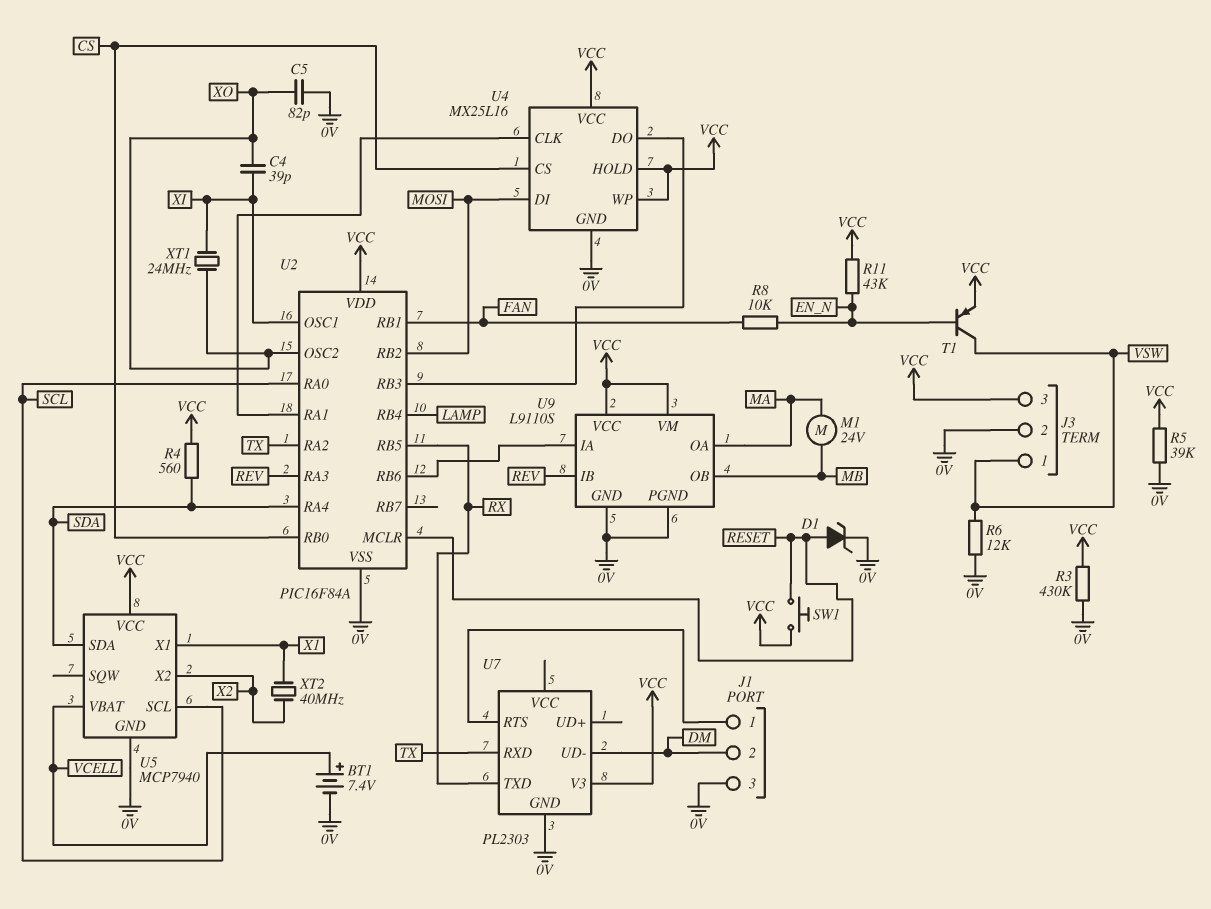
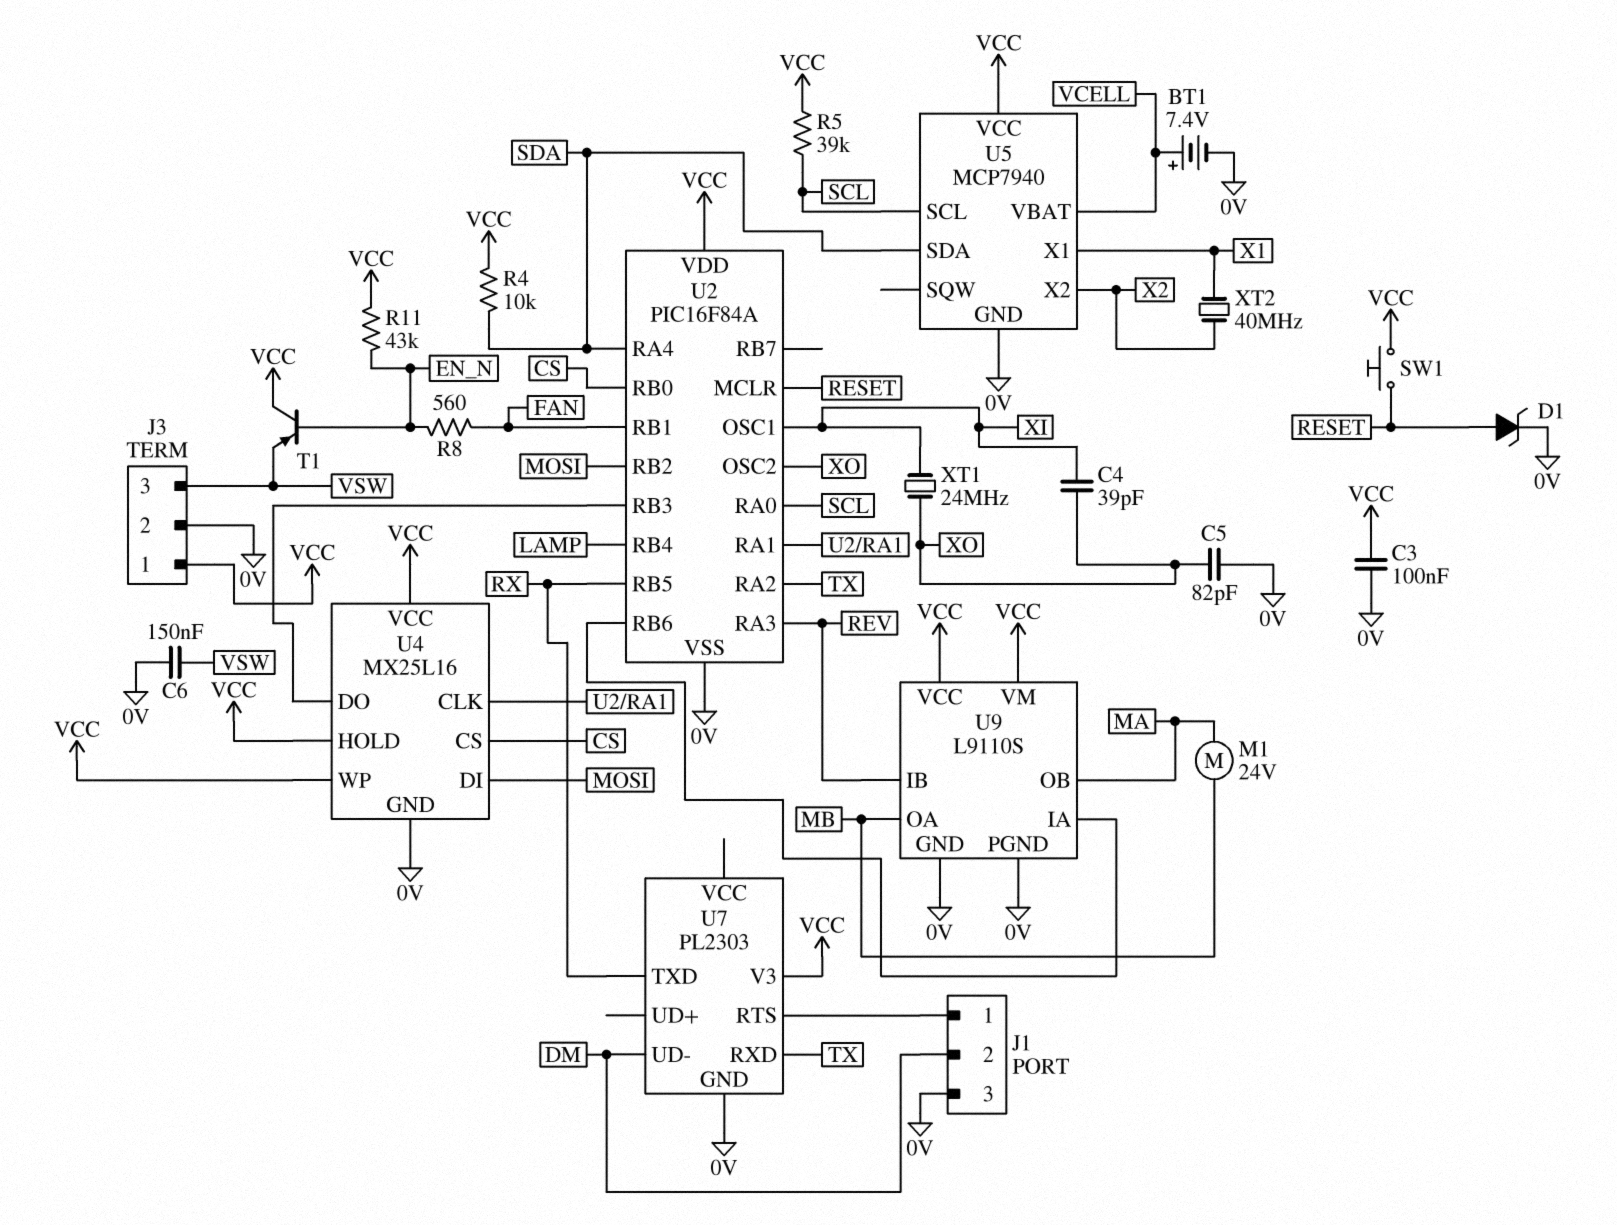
C3: none -> 100nF (0V, VCC)
C6: none -> 150nF (0V, VSW)
J3 pin 1: VSW -> VCC
J3 pin 3: VCC -> VSW
R3: 430k (0V, VCC) -> none
R4: 560 (SDA, VCC) -> 10k (SDA, VCC)
R5: 39k (0V, VCC) -> 39k (SCL, VCC)
R6: 12k (0V, VSW) -> none
R8: 10k (EN_N, FAN) -> 560 (EN_N, FAN)
T1: PNP (B EN_N, C VSW, E VCC) -> PNP (B EN_N, C VCC, E VSW)
U9 pin OA: MA -> MB
U9 pin OB: MB -> MA

